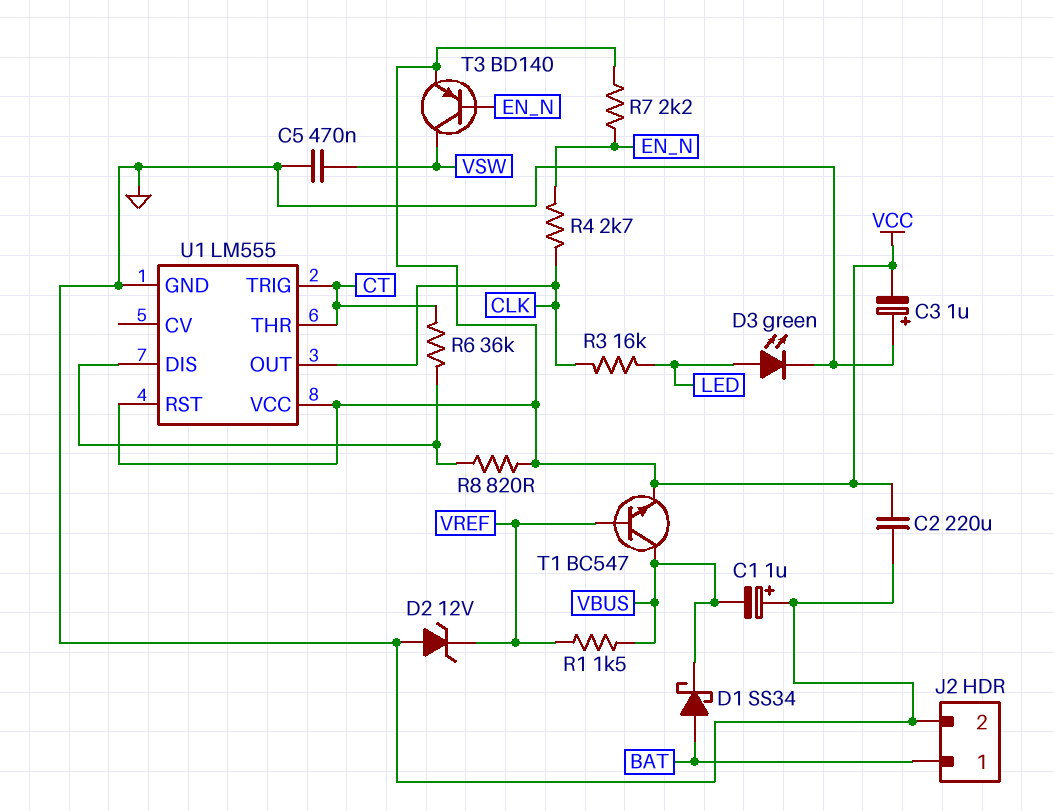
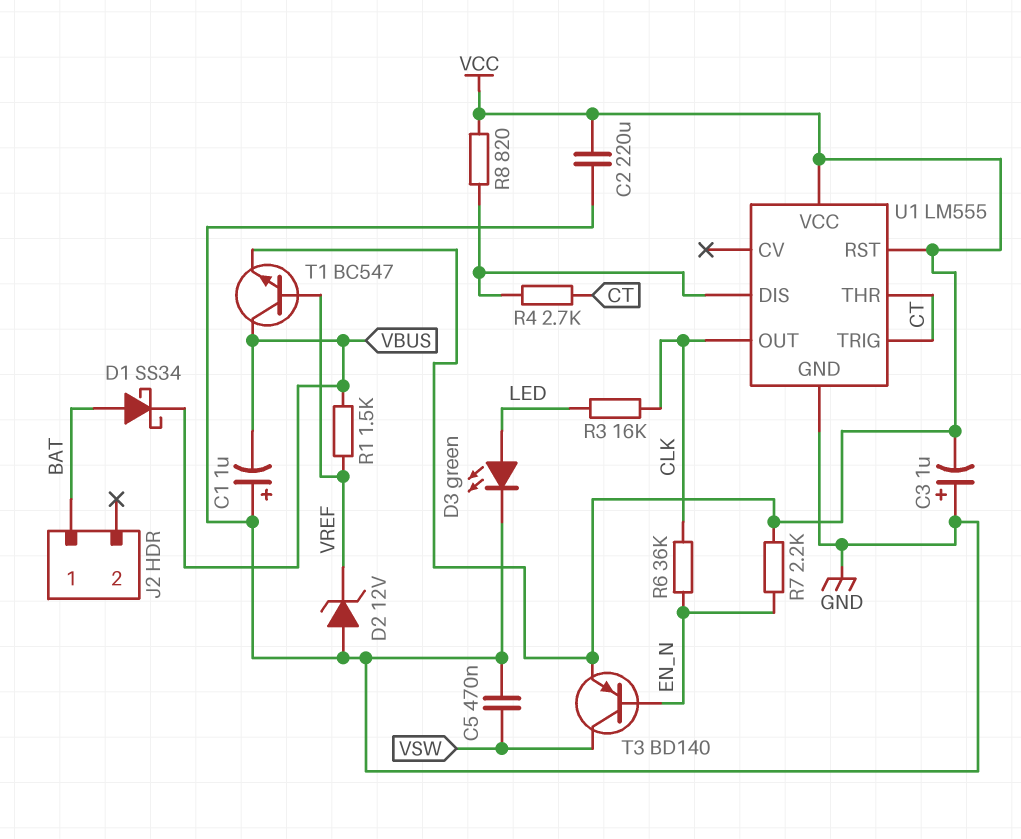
J2 pin 2: GND -> none
R4: 2.7k (CLK, EN_N) -> 2.7k (CT, U1/DIS)
R6: 36k (CT, U1/DIS) -> 36k (CLK, EN_N)

